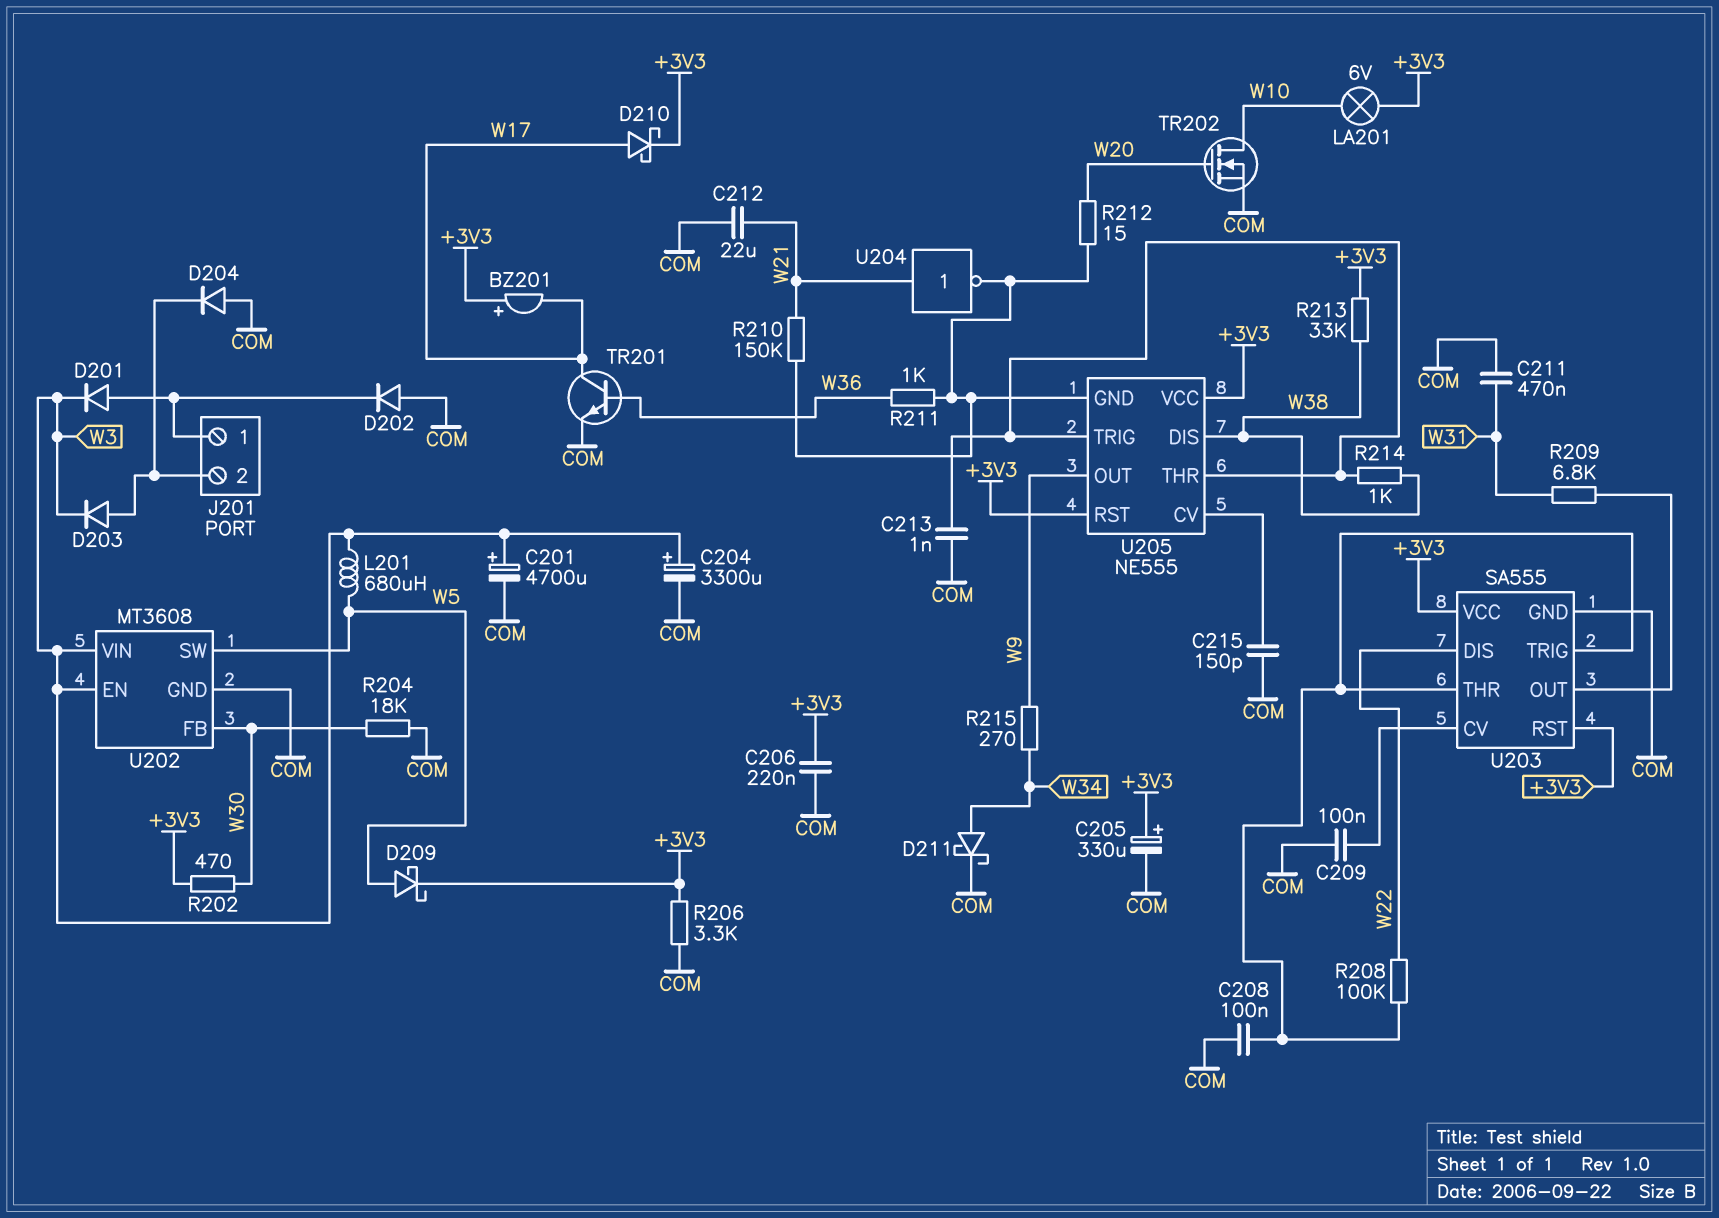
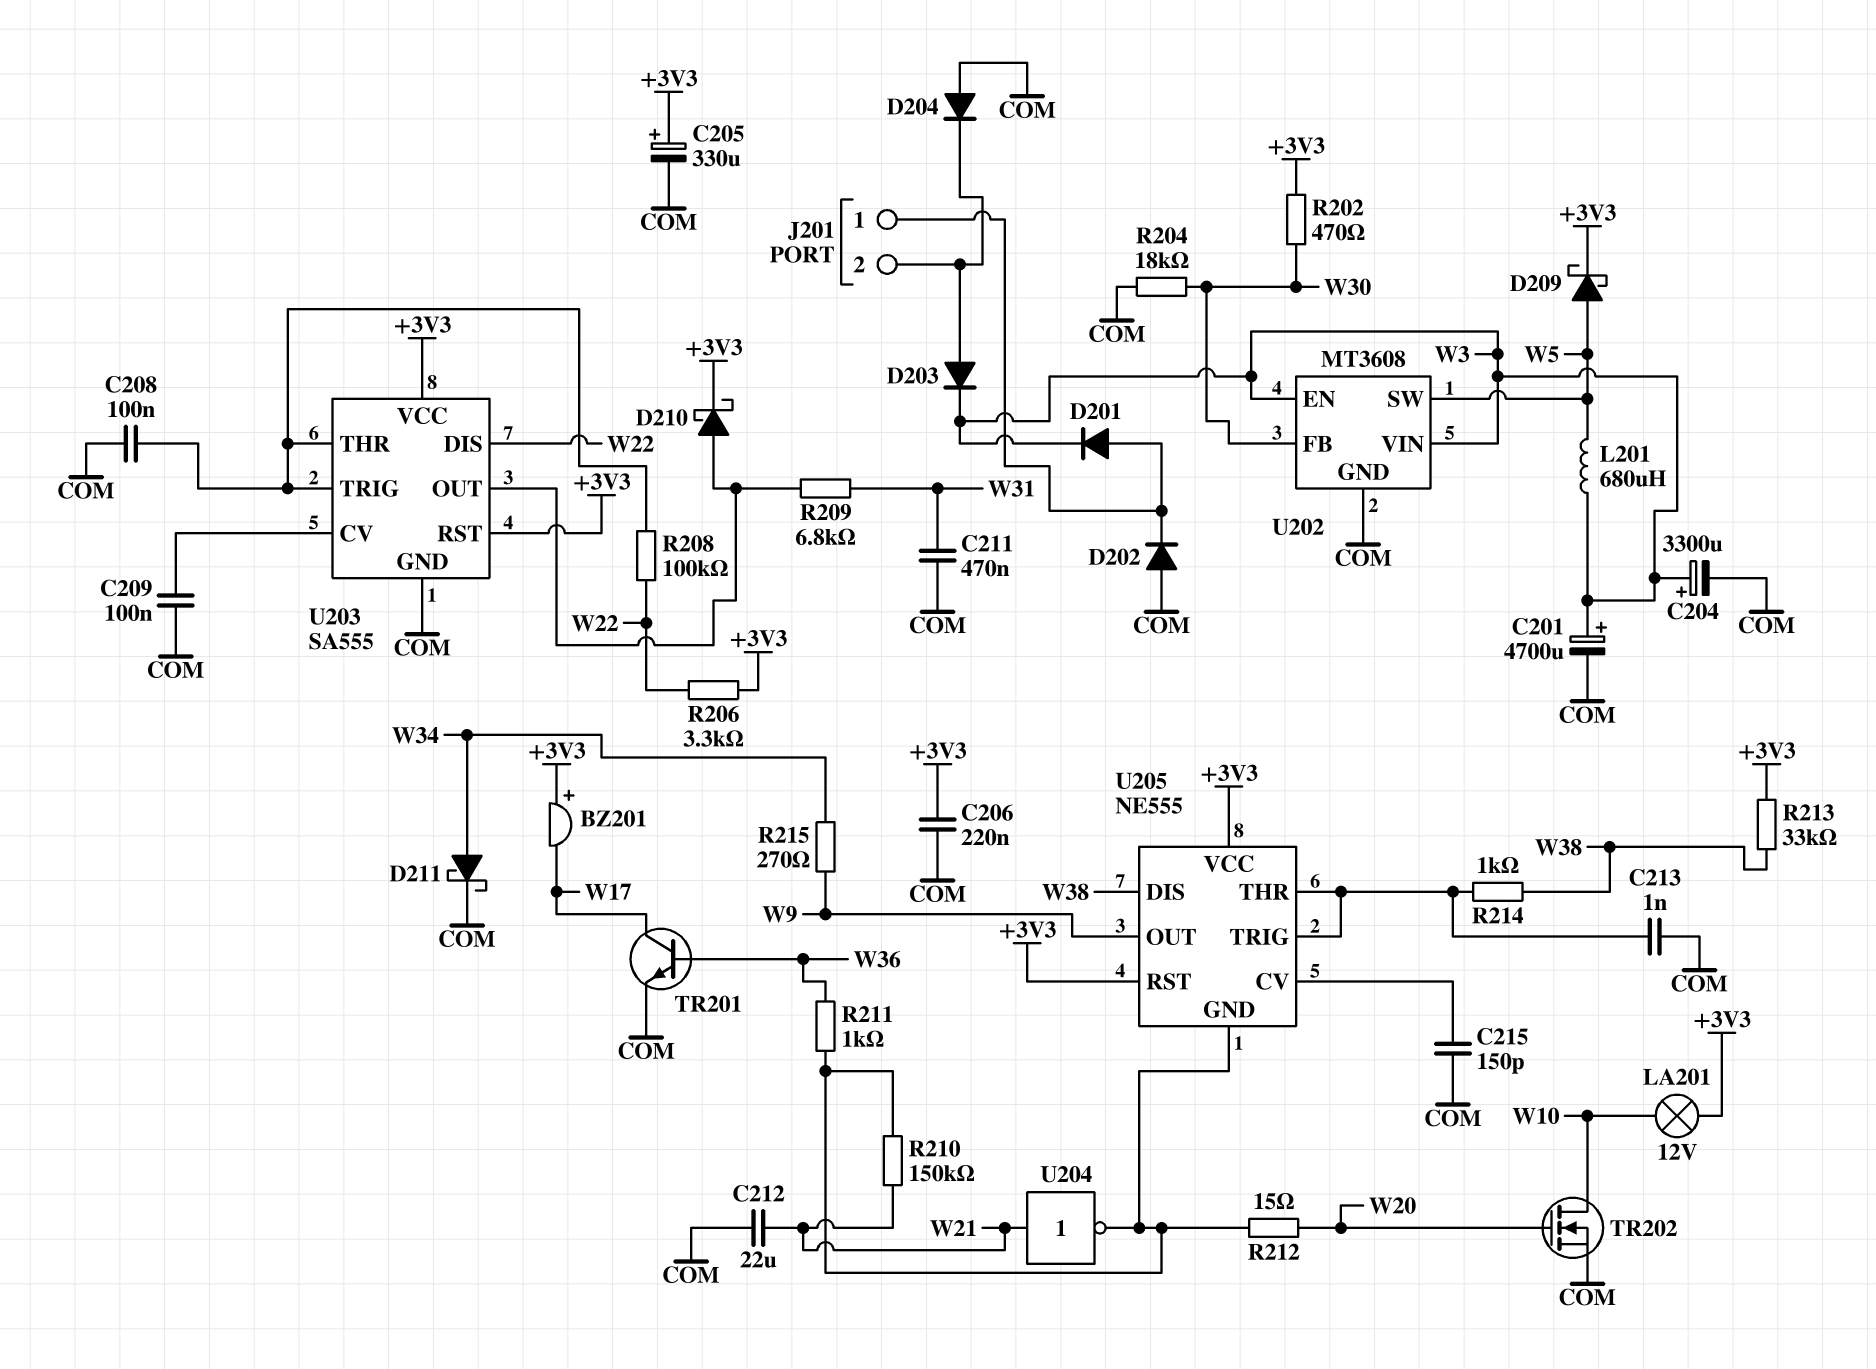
D210: schottky (A W17, K +3V3) -> schottky (A U203/OUT, K +3V3)
LA201: lamp 6V (+3V3, W10) -> lamp 12V (+3V3, W10)
R206: 3.3k (+3V3, COM) -> 3.3k (+3V3, W22)

